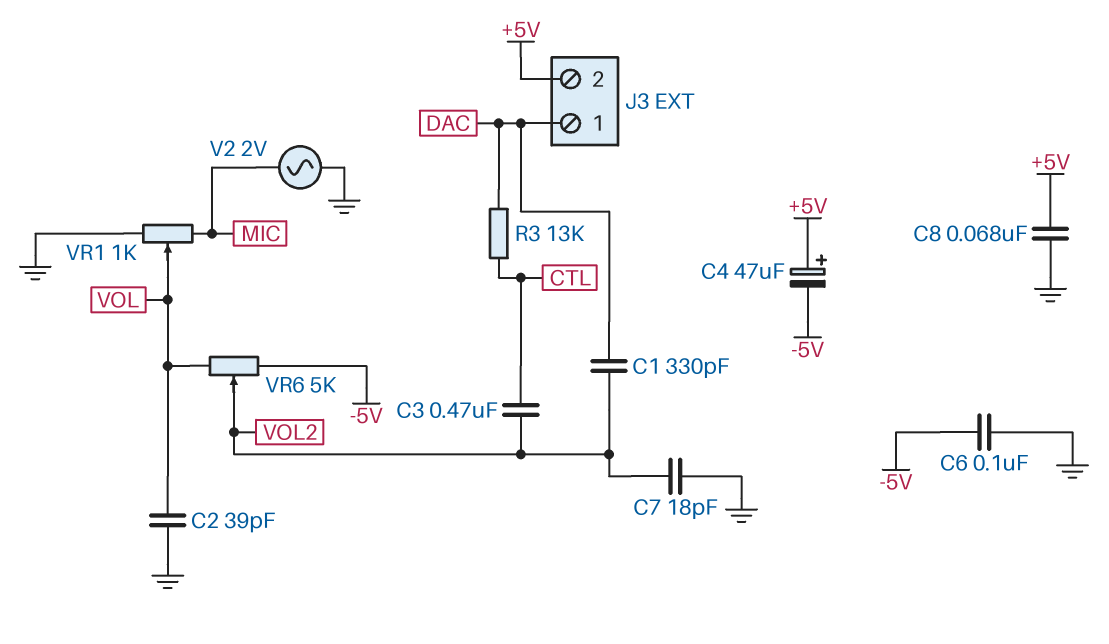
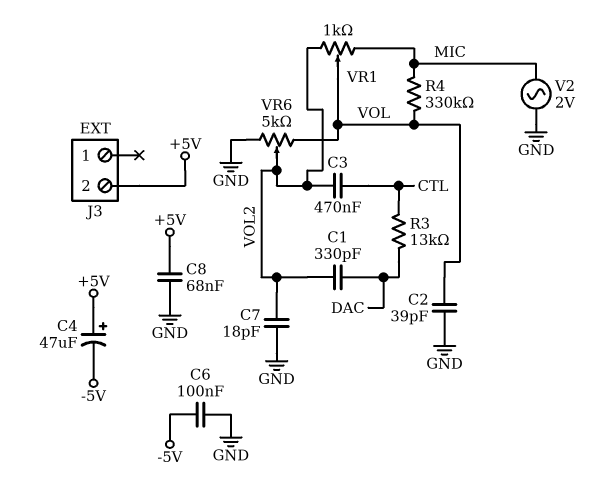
J3 pin 1: DAC -> none
R4: none -> 330k (MIC, VOL)
VR1: 1k (GND, MIC, wiper VOL) -> 1k (MIC, VOL2, wiper VOL)
VR6: 5k (-5V, VOL, wiper VOL2) -> 5k (GND, VOL, wiper VOL2)

